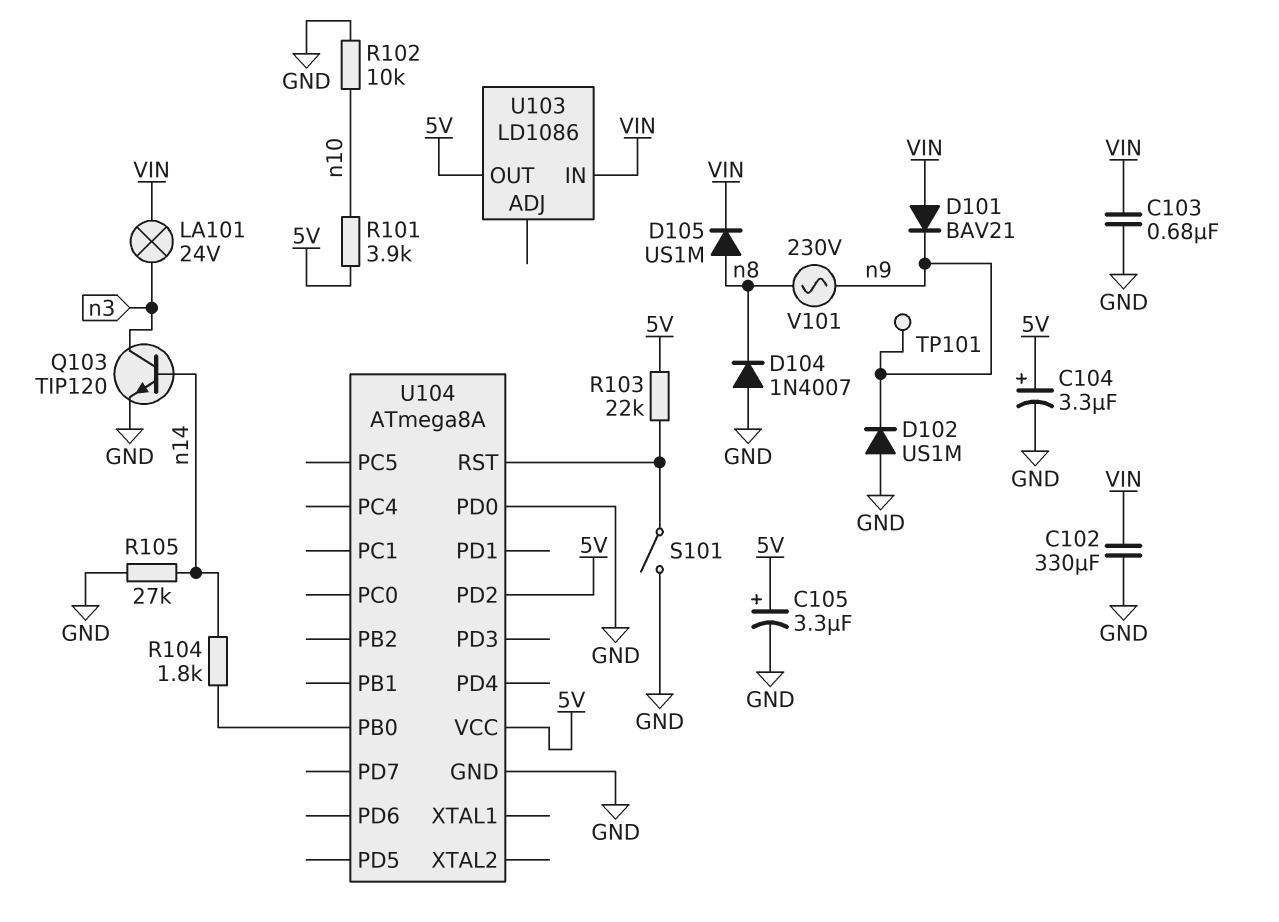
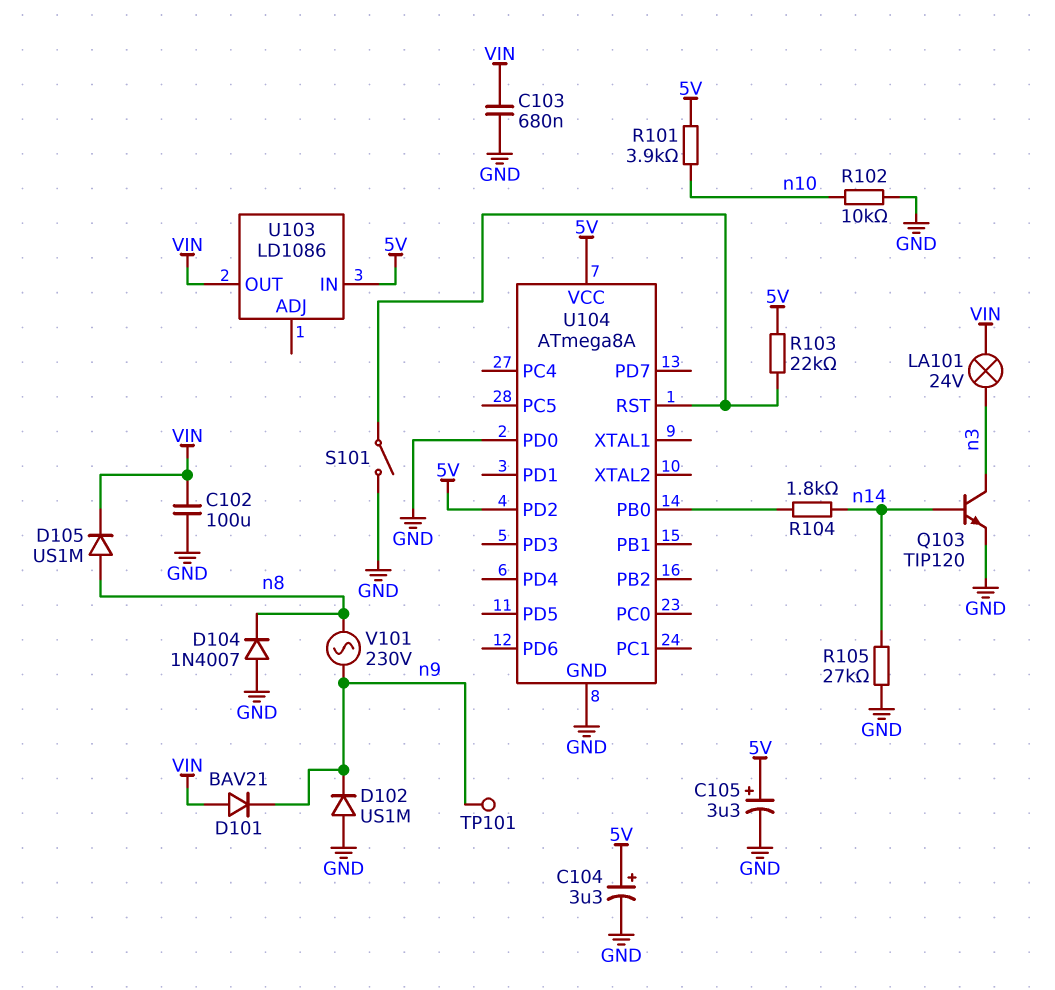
C102: 330uF (GND, VIN) -> 100uF (GND, VIN)
U103 pin IN: VIN -> 5V
U103 pin OUT: 5V -> VIN

